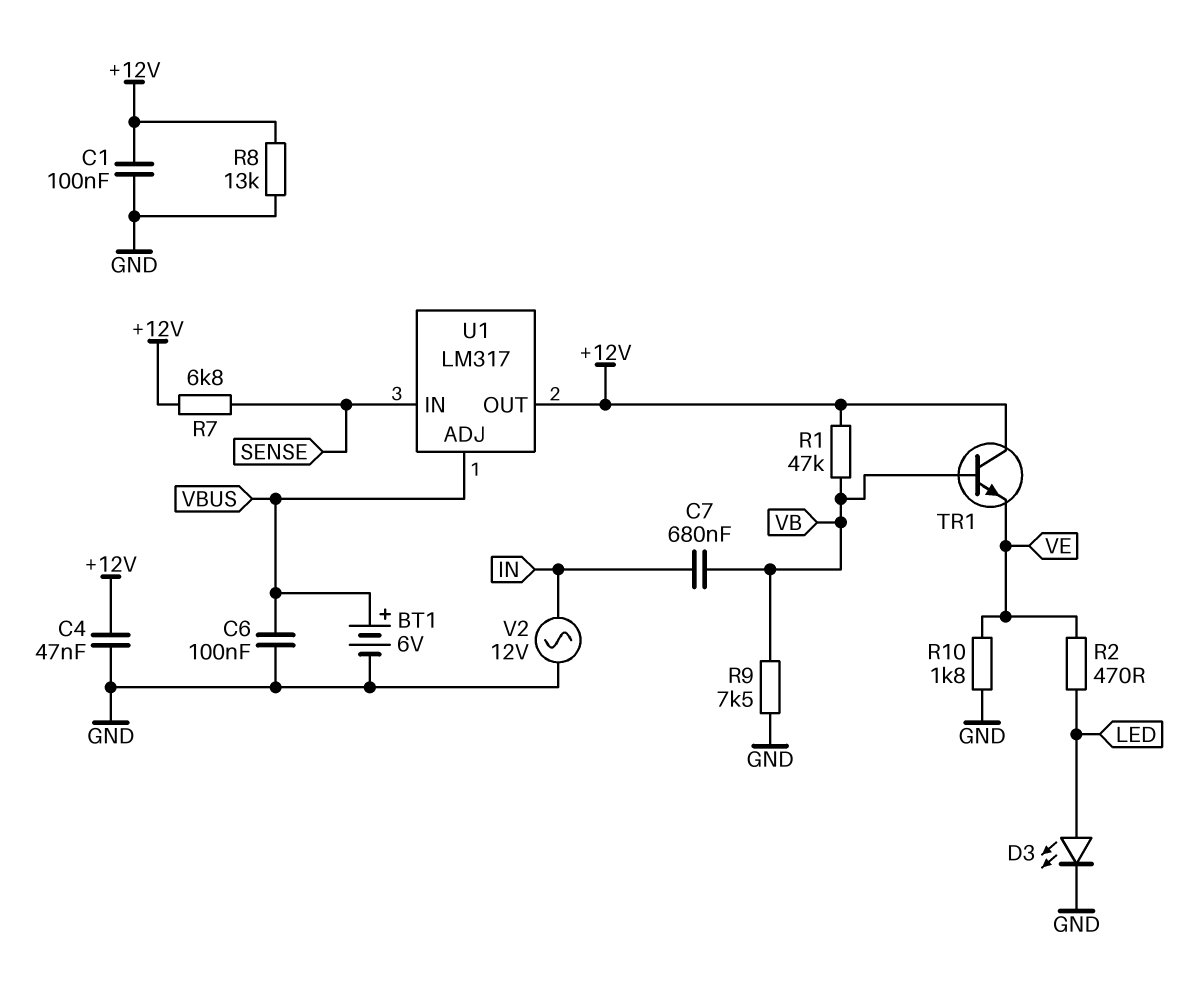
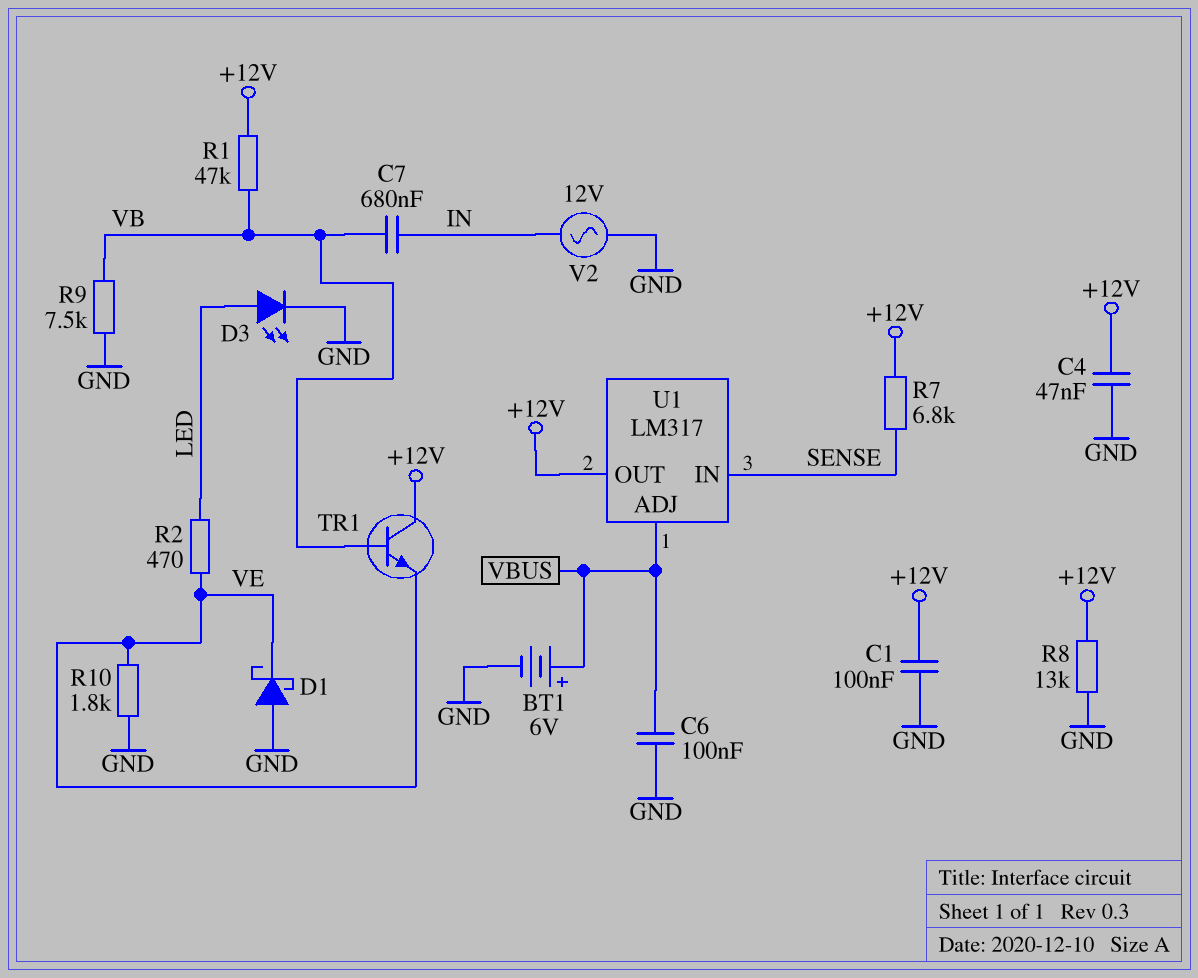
D1: none -> schottky (A GND, K VE)

